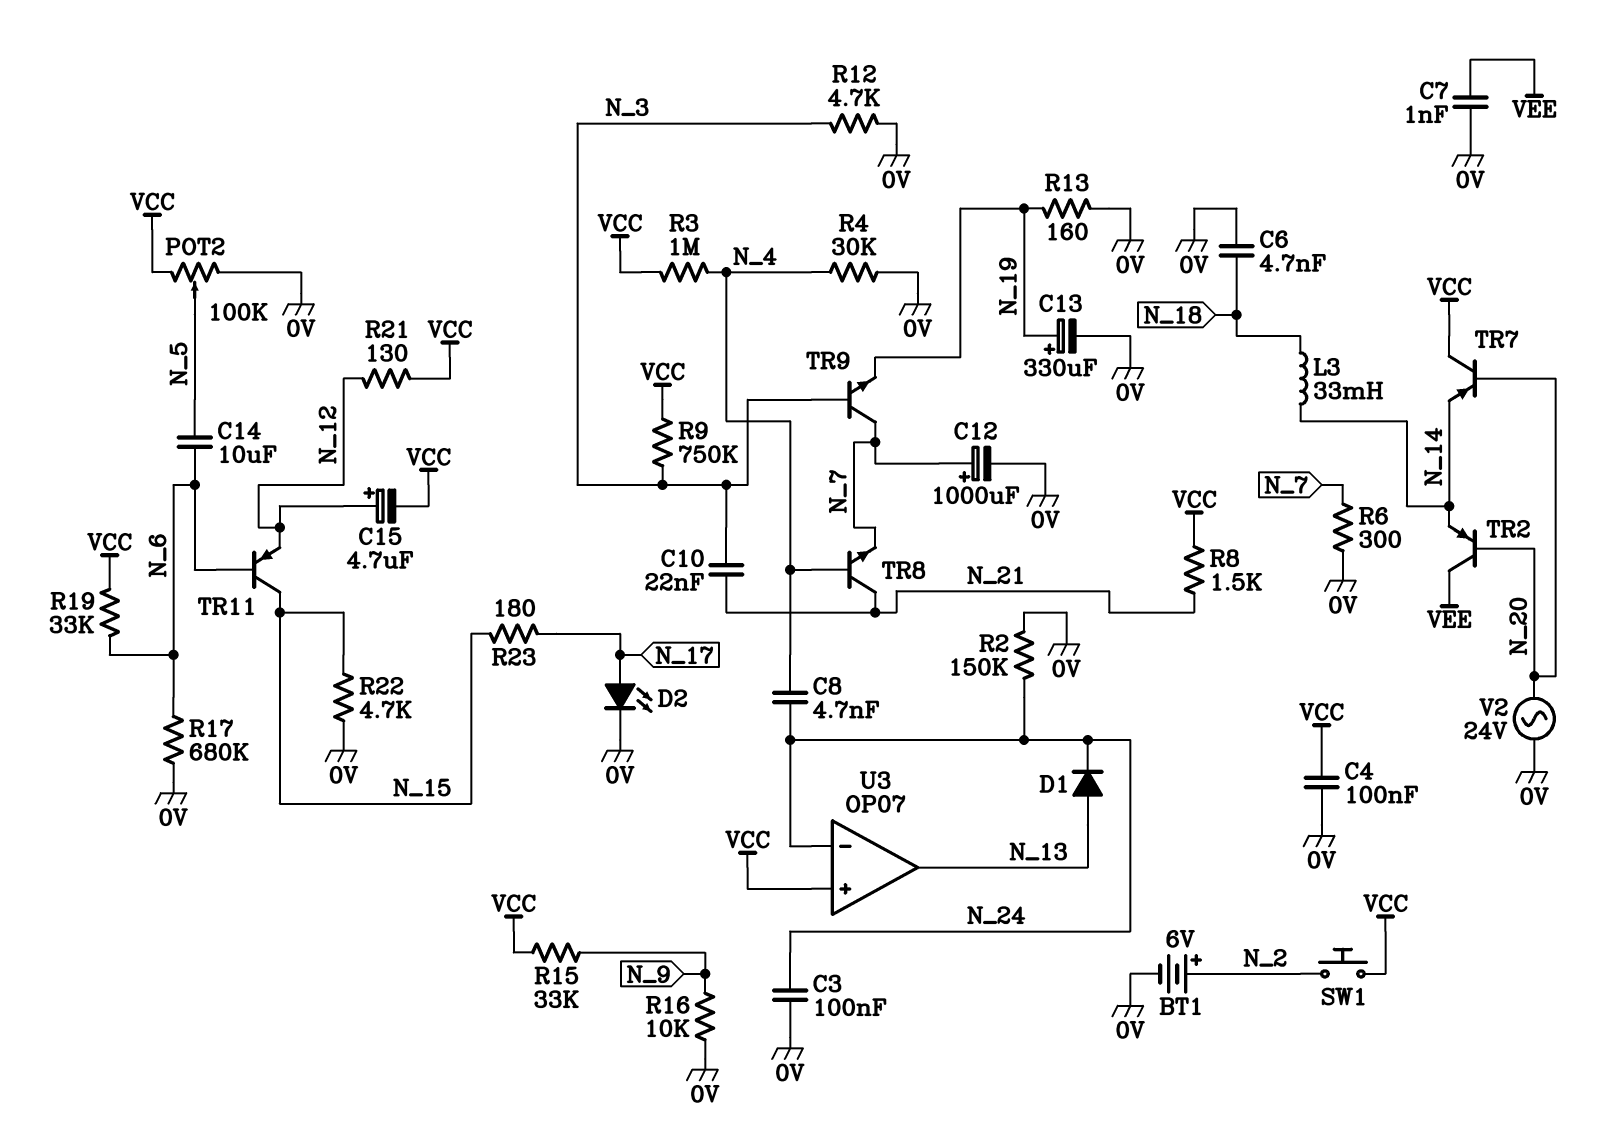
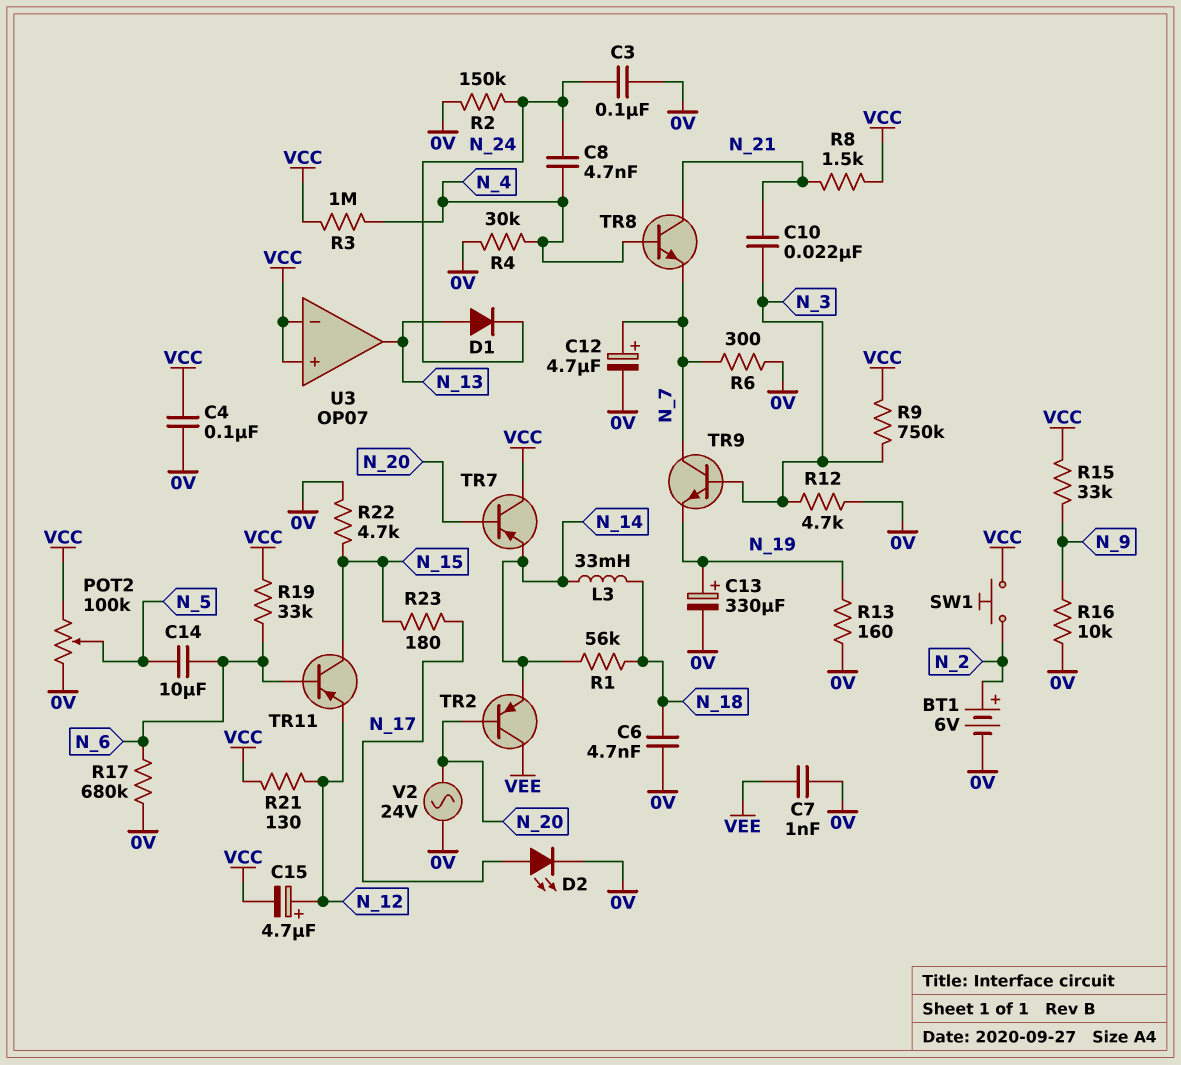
C12: 1000uF (plus N_7, minus 0V) -> 4.7uF (plus N_7, minus 0V)
R1: none -> 56k (N_14, N_18)
U3 pin in-: N_24 -> VCC

